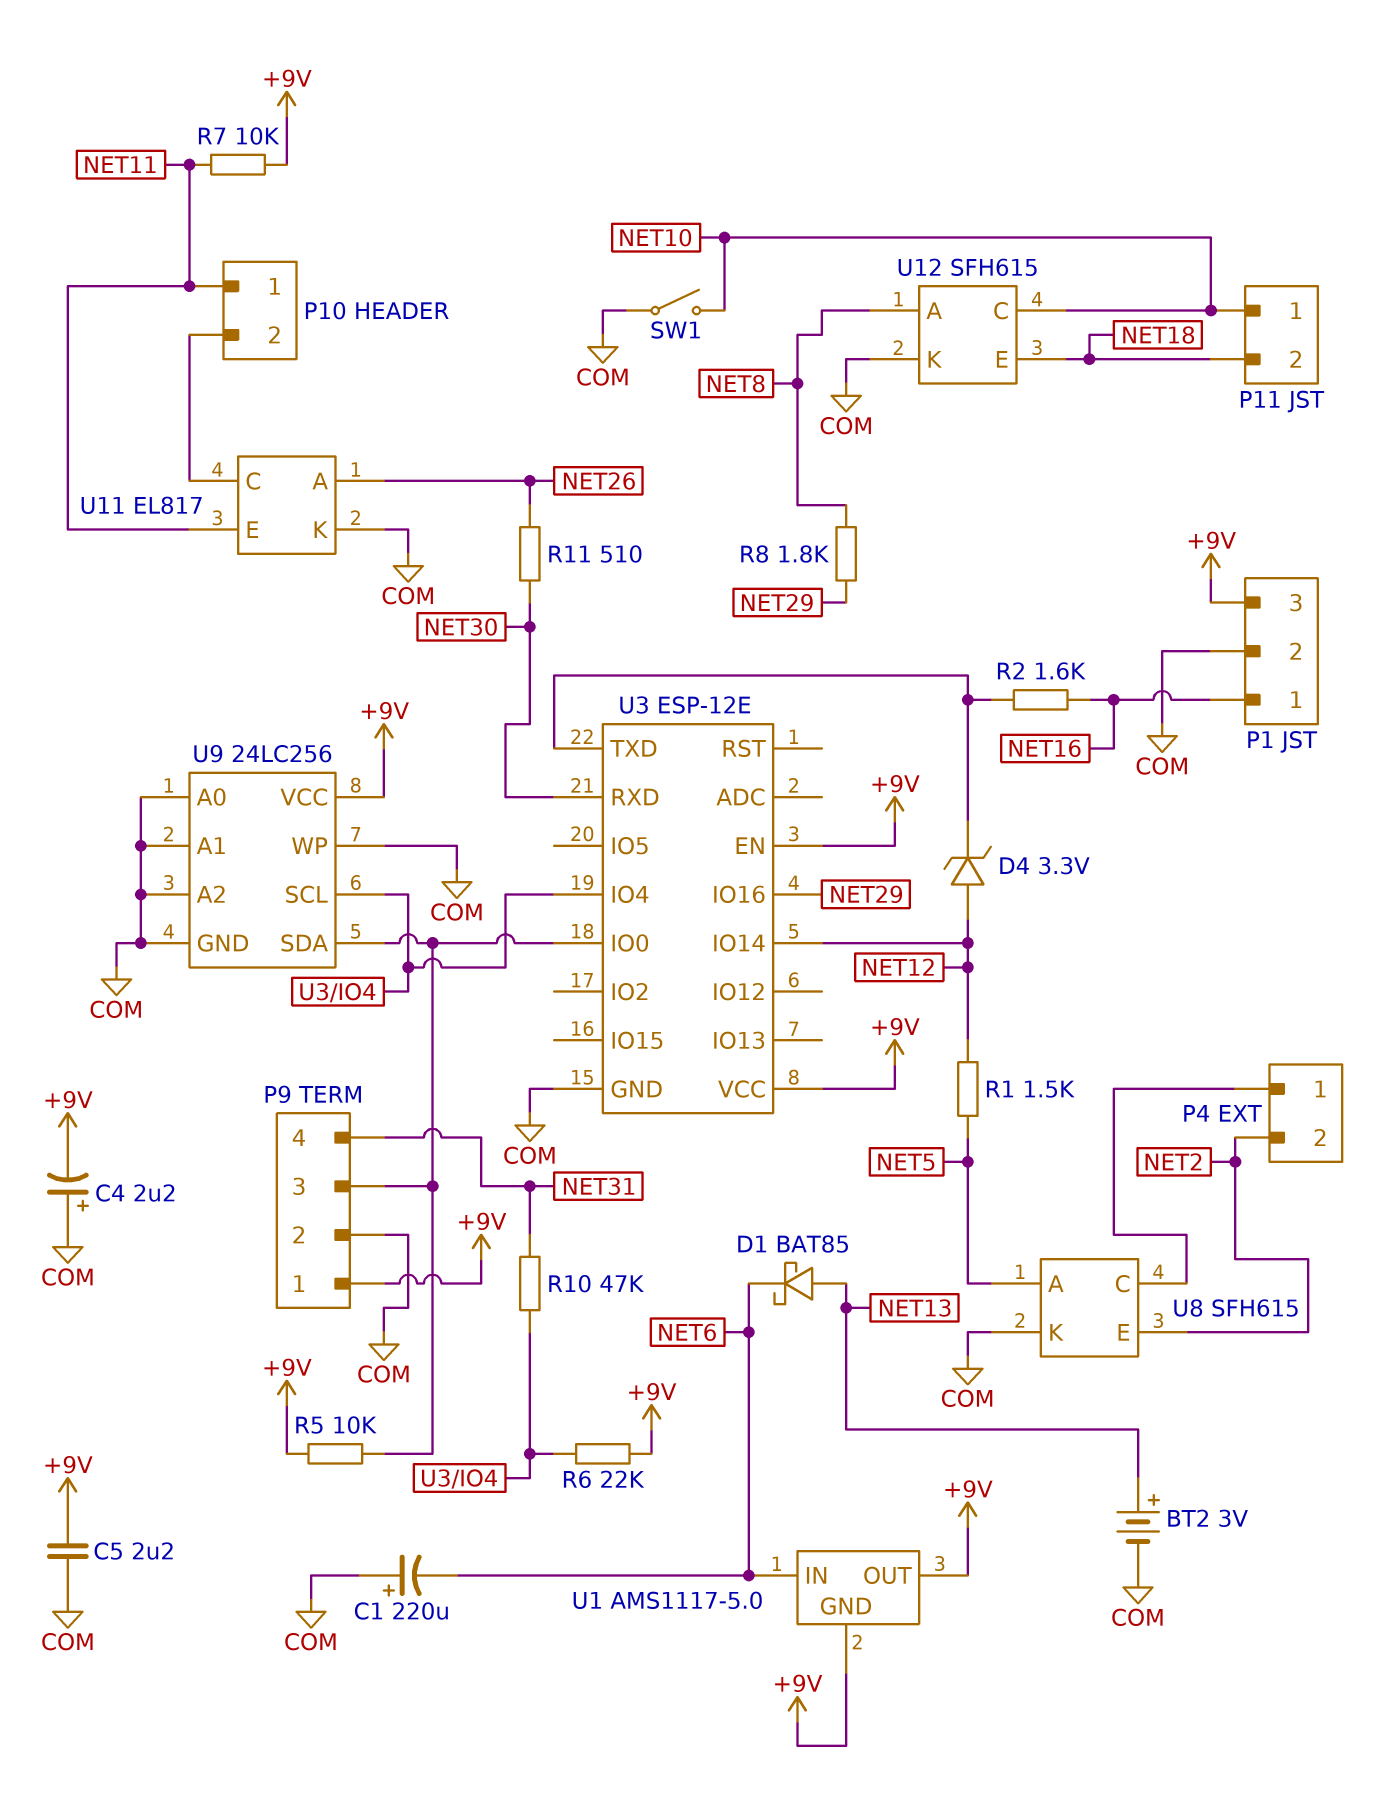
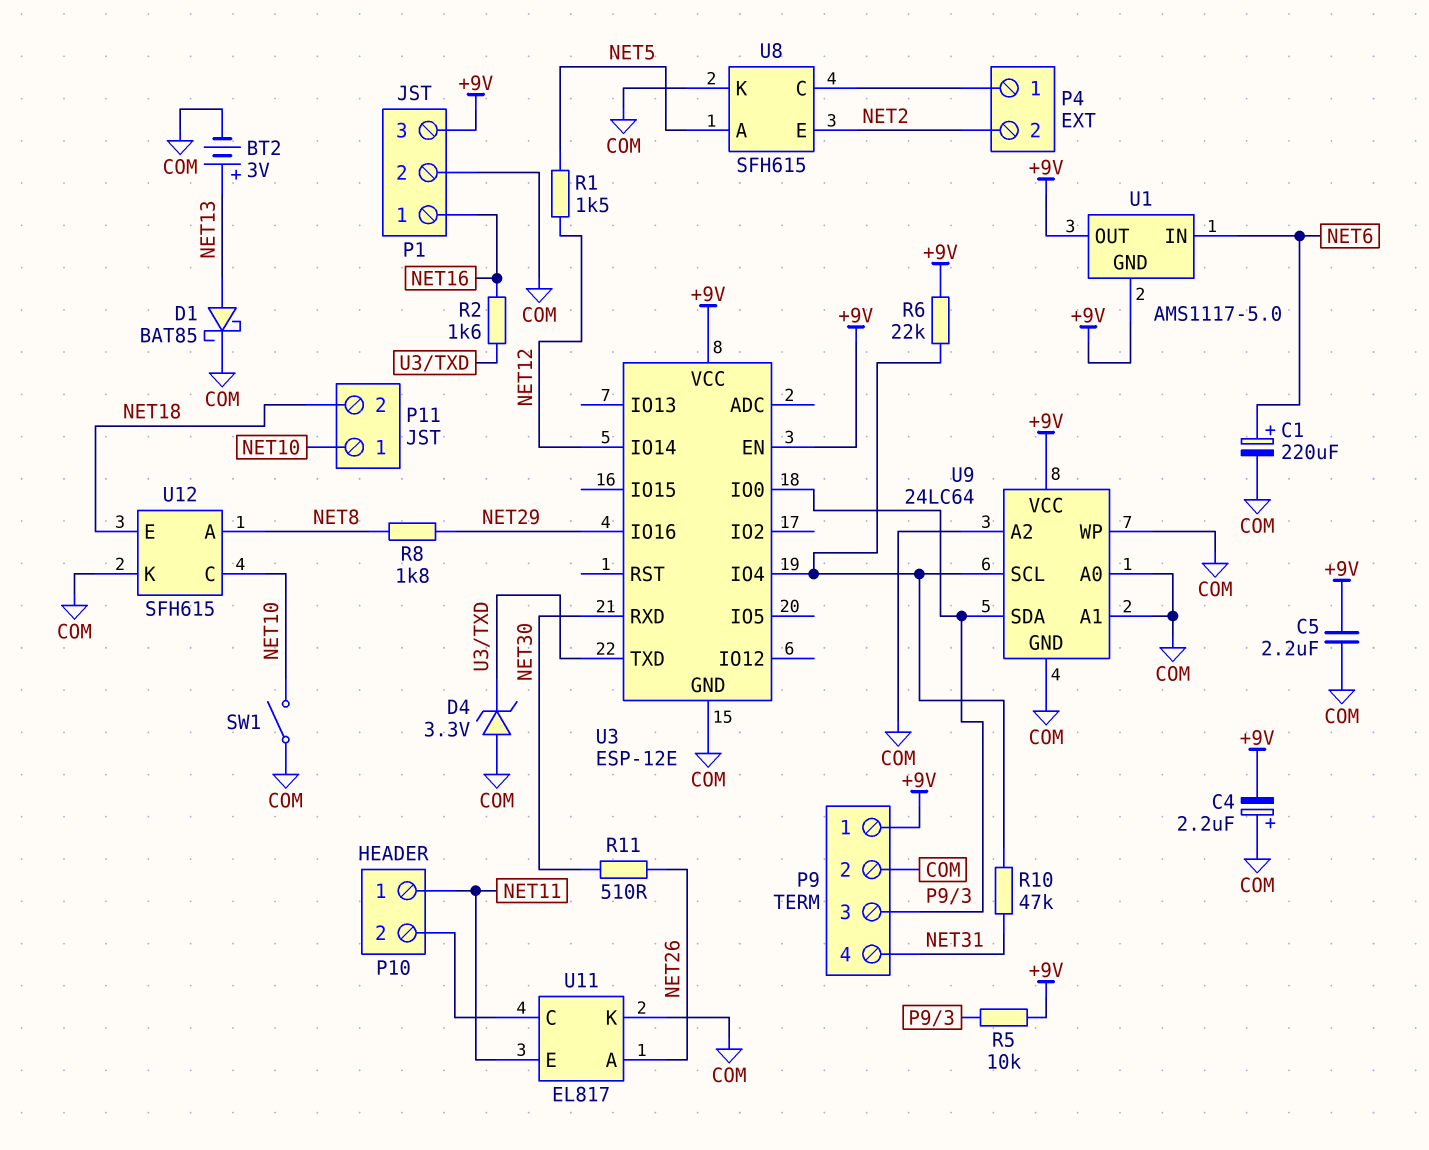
C1: 220uF (plus COM, minus NET6) -> 220uF (plus NET6, minus COM)
D1: schottky BAT85 (A NET13, K NET6) -> schottky BAT85 (A NET13, K COM)
D4: zener 3.3V (A NET12, K U3/TXD) -> zener 3.3V (A COM, K U3/TXD)
R7: 10k (+9V, NET11) -> none
U9: 24LC256 -> 24LC64

